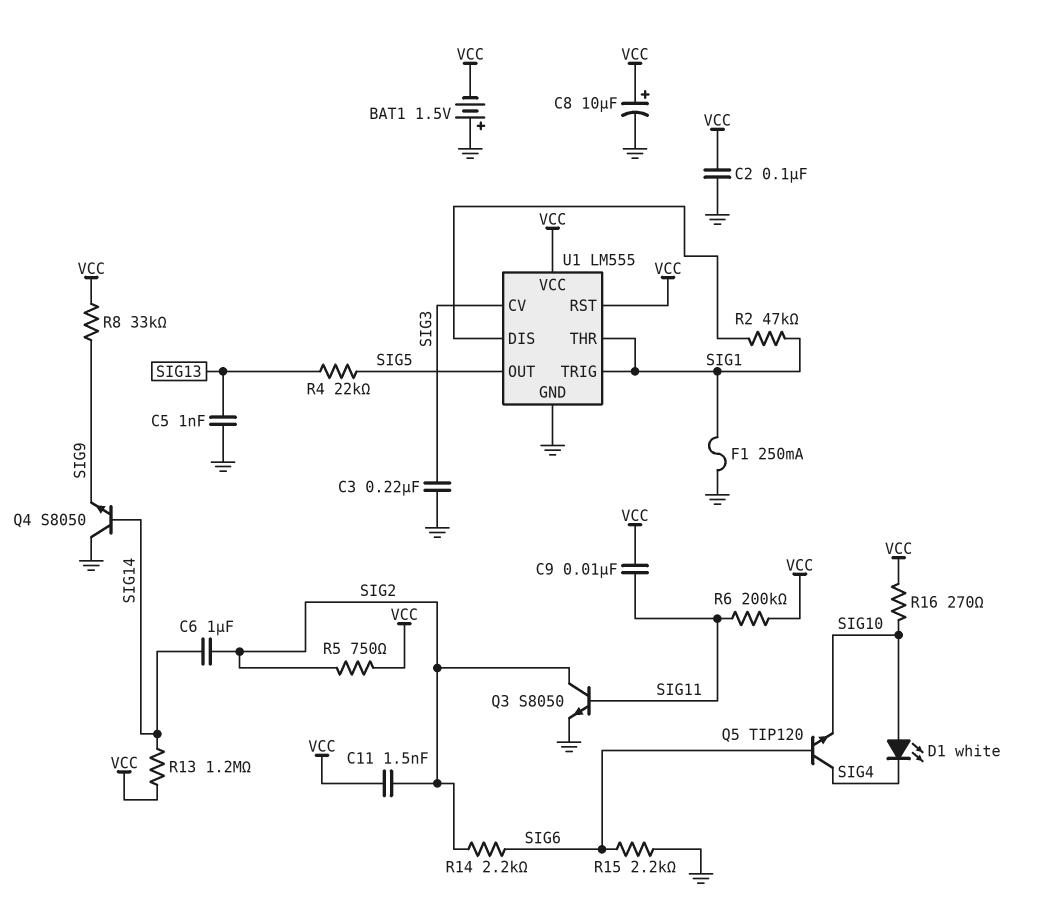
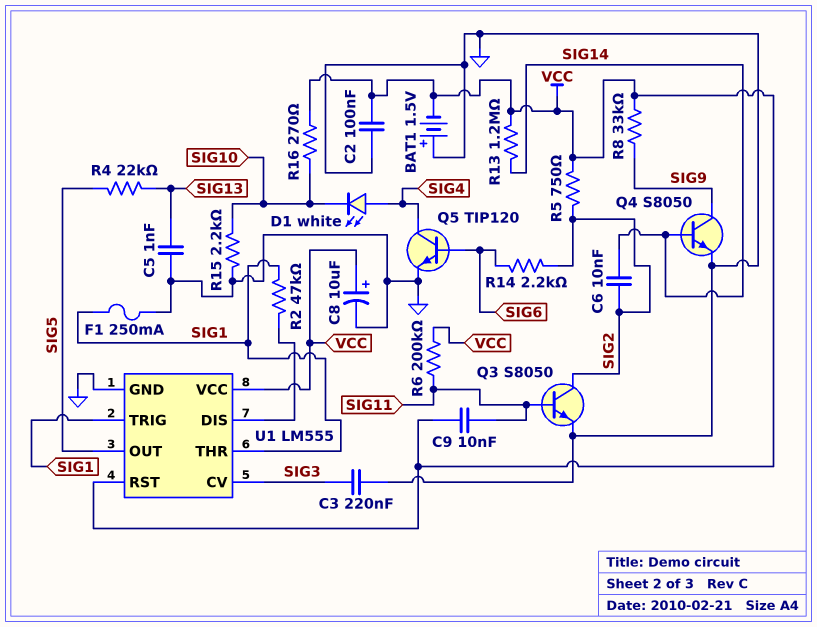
C6: 1uF (SIG2, SIG14) -> 10nF (SIG2, SIG14)
C11: 1.5nF (SIG2, VCC) -> none
D1: LED white (A SIG10, K SIG4) -> LED white (A SIG4, K SIG10)
Q4: NPN S8050 (B SIG14, C GND, E SIG9) -> NPN S8050 (B SIG14, C SIG9, E GND)
Q5: NPN TIP120 (B SIG6, C SIG4, E SIG10) -> NPN TIP120 (B SIG6, C SIG4, E GND)
R15: 2.2k (GND, SIG6) -> 2.2k (GND, SIG10)

